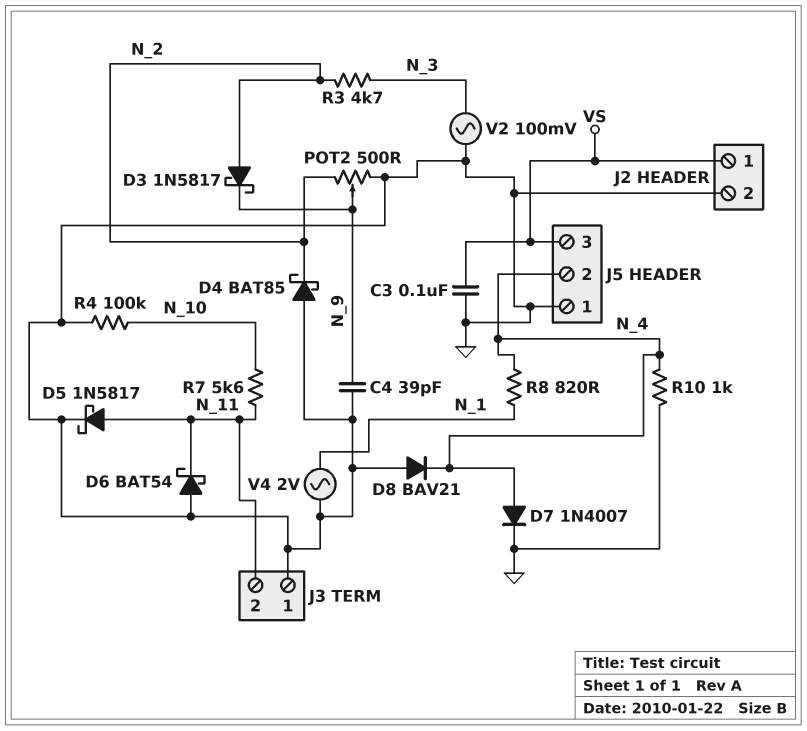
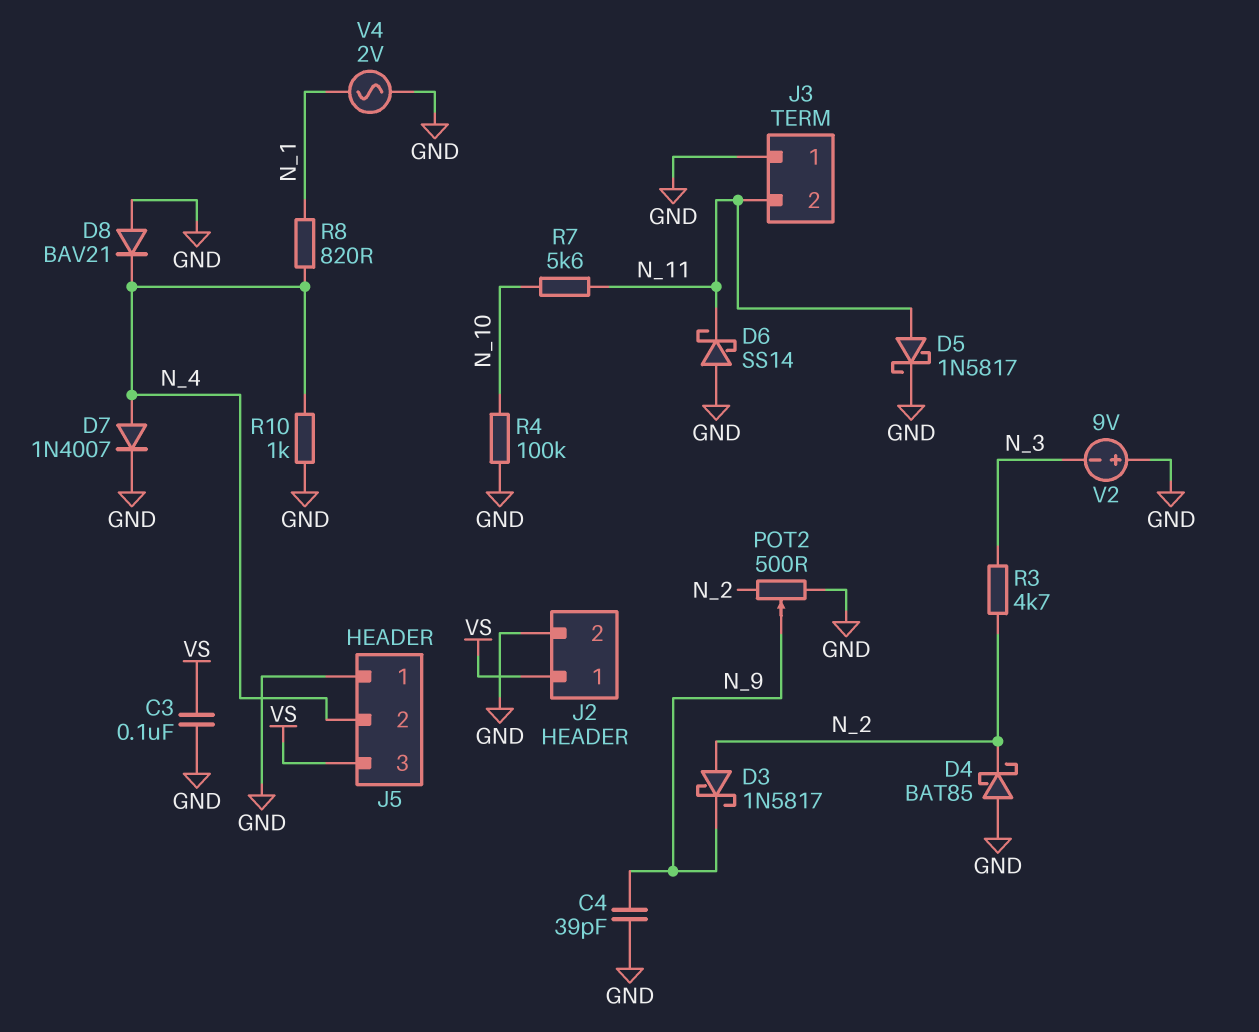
D6: schottky BAT54 (A GND, K N_11) -> schottky SS14 (A GND, K N_11)
V2: AC 100mV (GND, N_3) -> 9V (plus GND, minus N_3)

